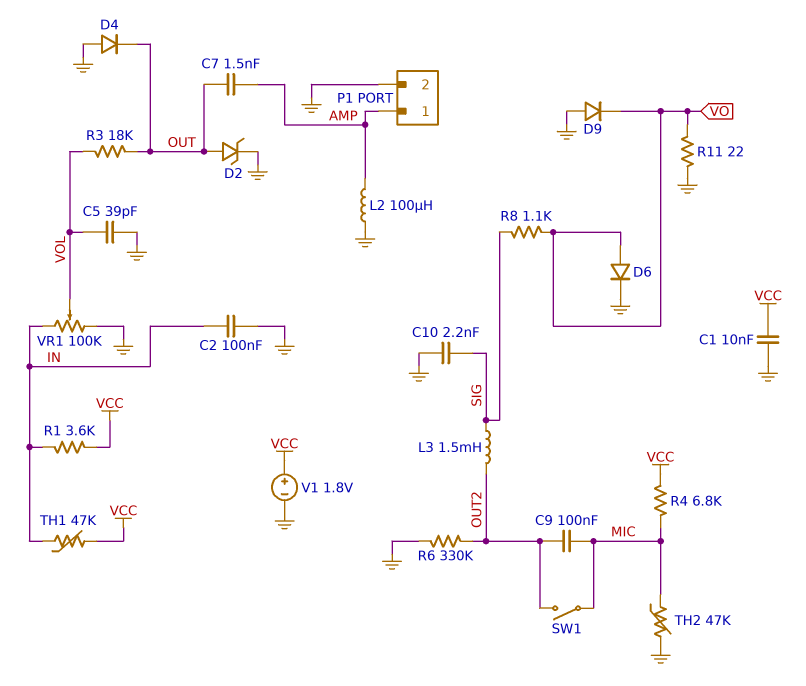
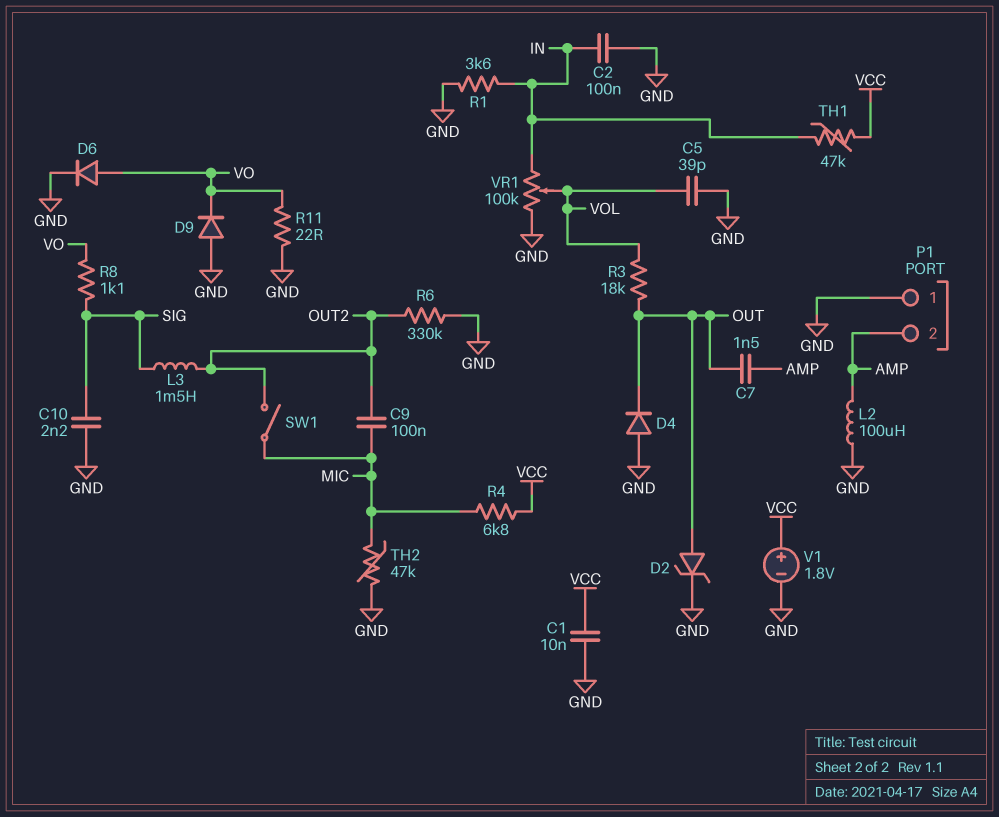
P1 pin 1: AMP -> GND
P1 pin 2: GND -> AMP
R1: 3.6k (IN, VCC) -> 3.6k (GND, IN)

